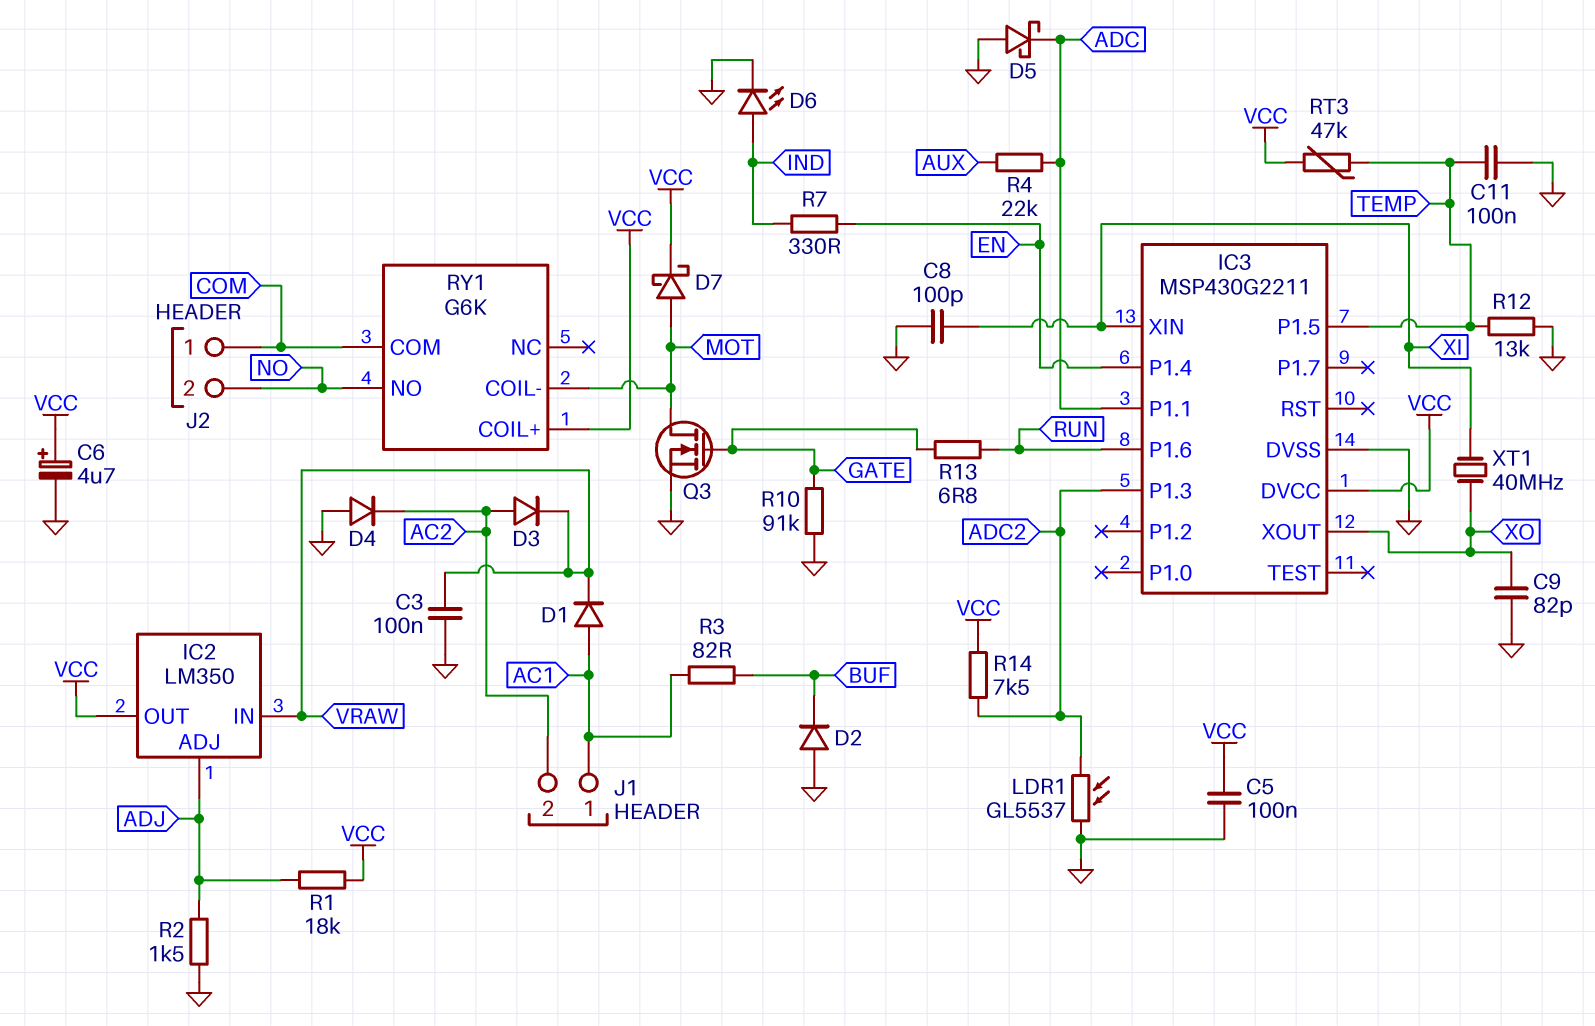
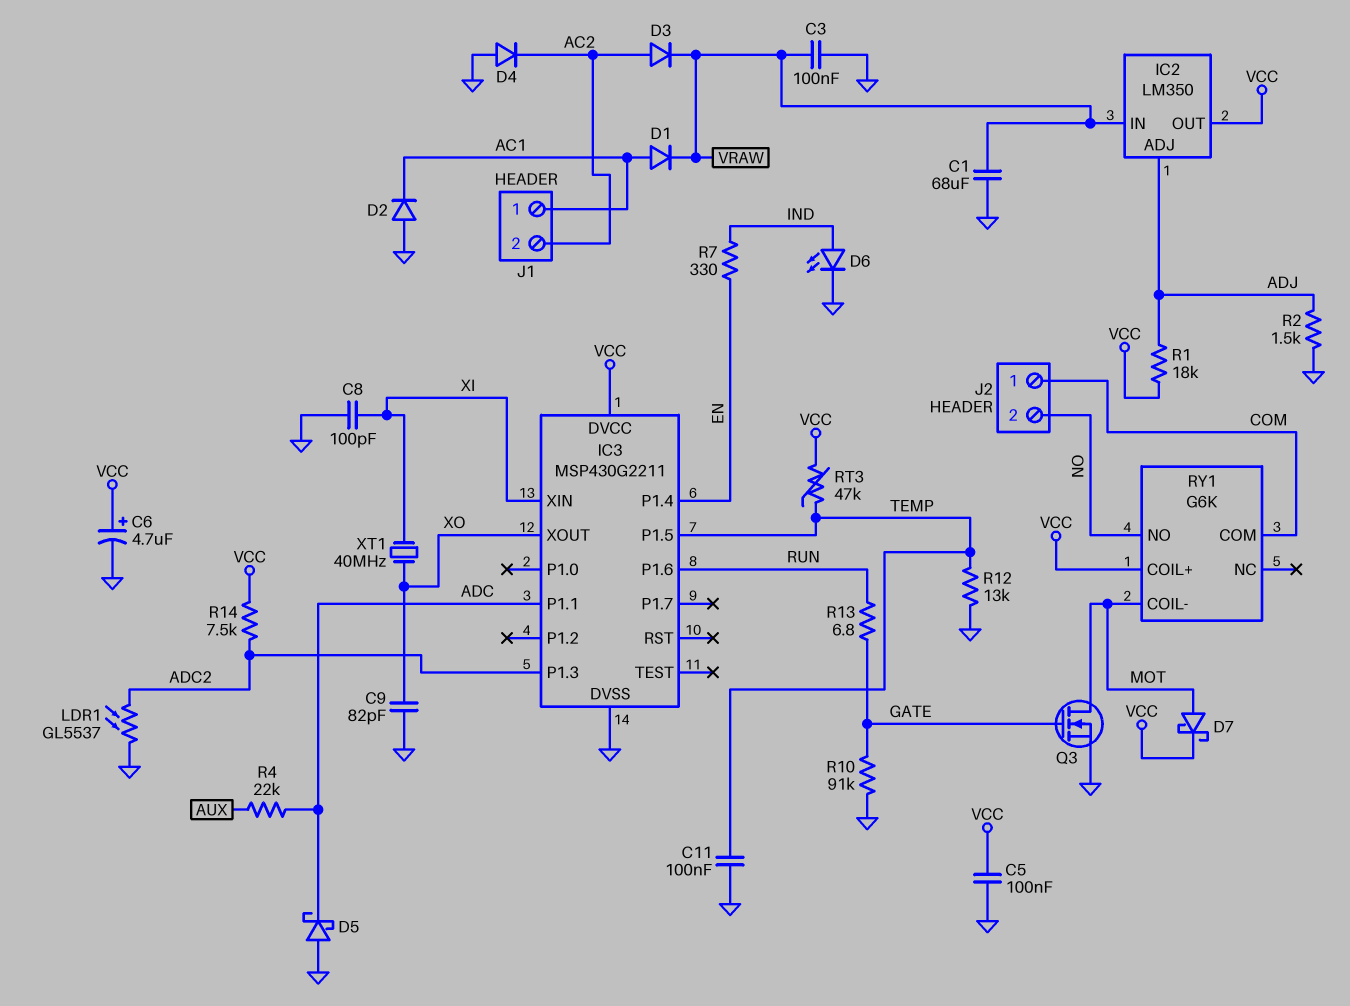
C1: none -> 68uF (GND, VRAW)
D2: diode (A GND, K BUF) -> diode (A GND, K AC1)
R3: 82 (AC1, BUF) -> none

